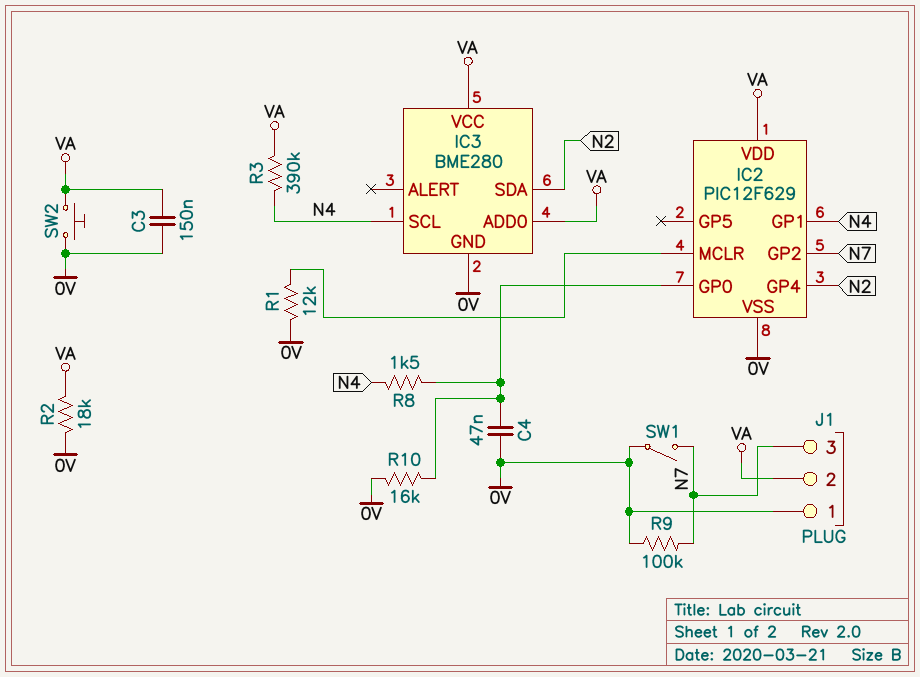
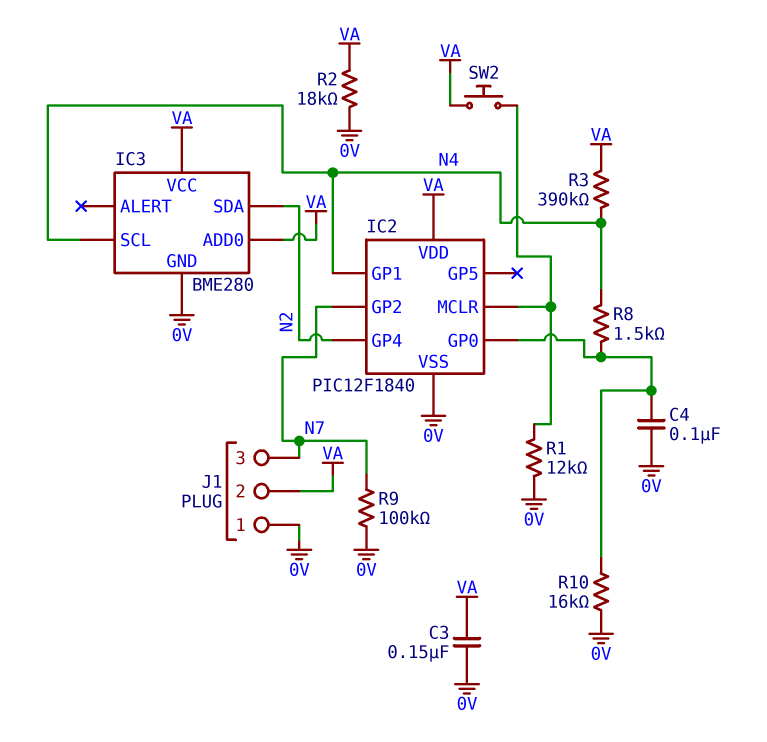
C4: 47nF (0V, IC2/GP0) -> 100nF (0V, IC2/GP0)
IC2: PIC12F629 -> PIC12F1840
SW1: switch (0V, N7) -> none
SW2: button (0V, VA) -> button (IC2/MCLR, VA)

